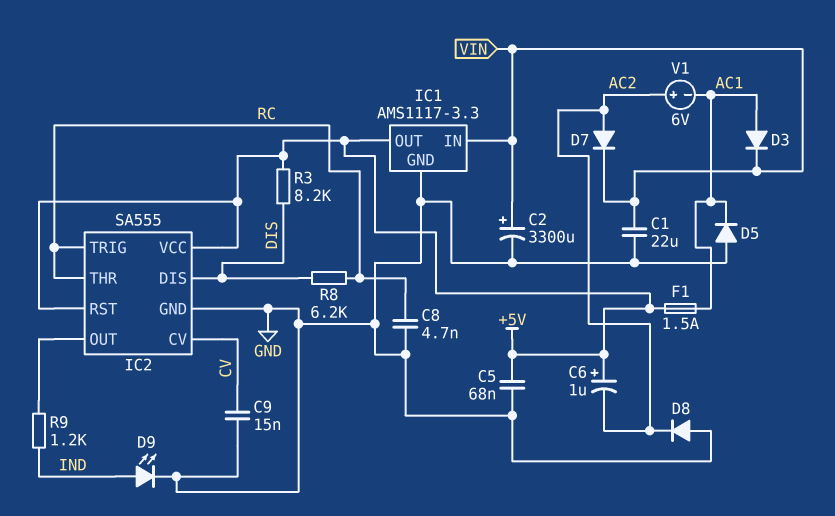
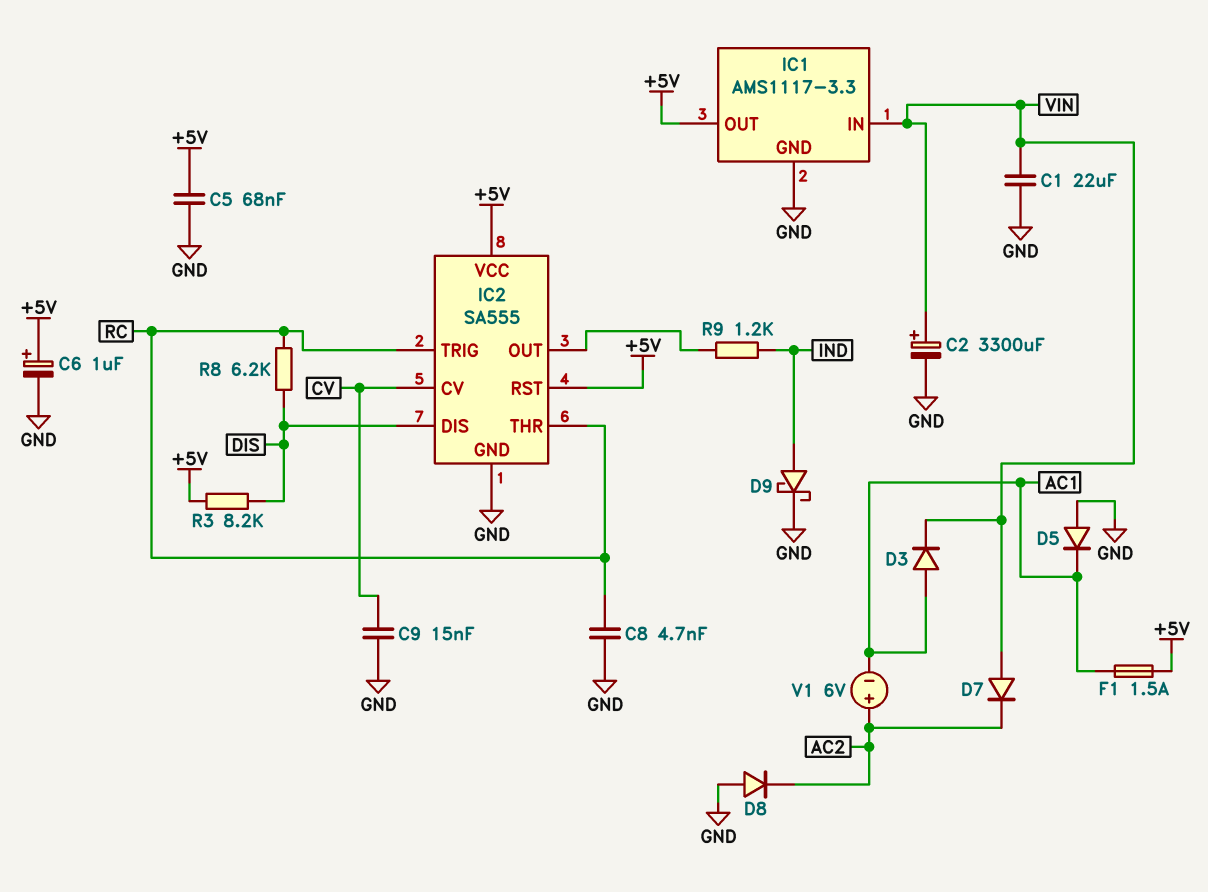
C6: 1uF (plus +5V, minus AC2) -> 1uF (plus +5V, minus GND)
D7: diode (A AC2, K VIN) -> diode (A VIN, K AC2)
D9: LED (A IND, K GND) -> schottky (A IND, K GND)

